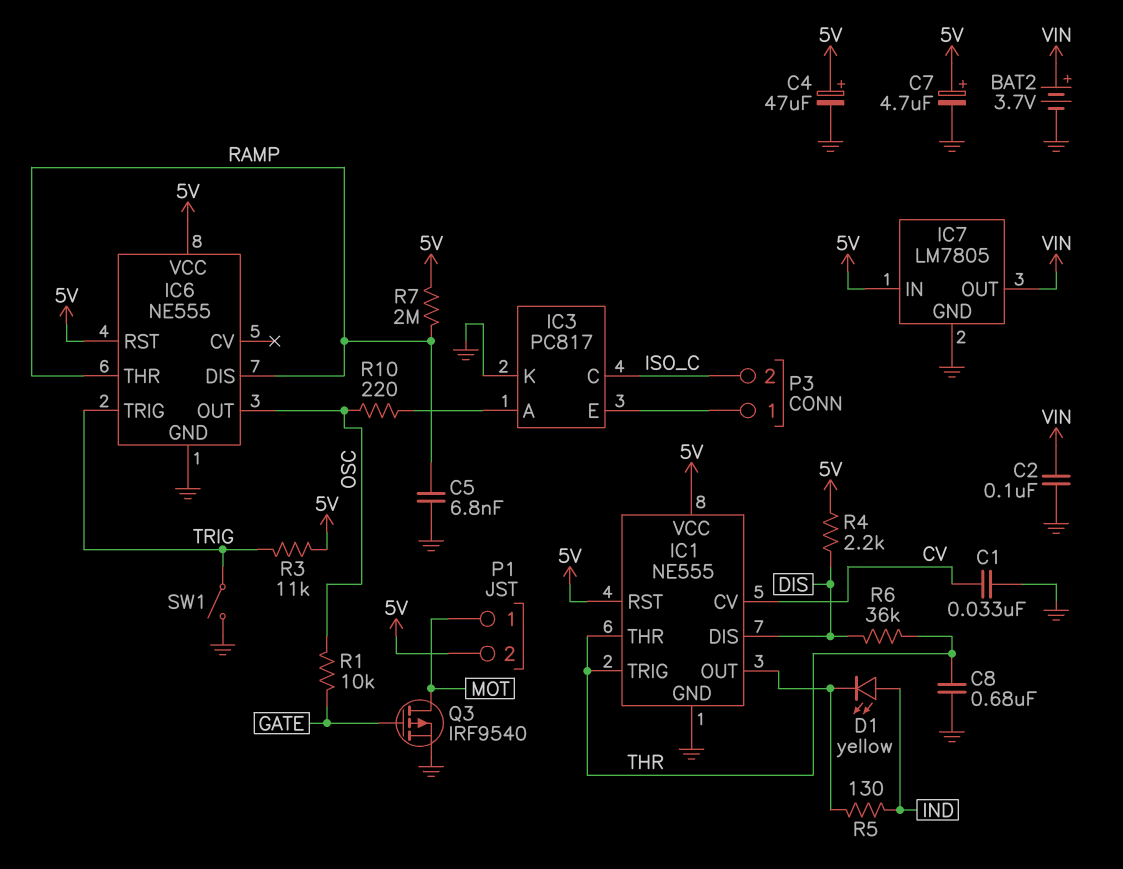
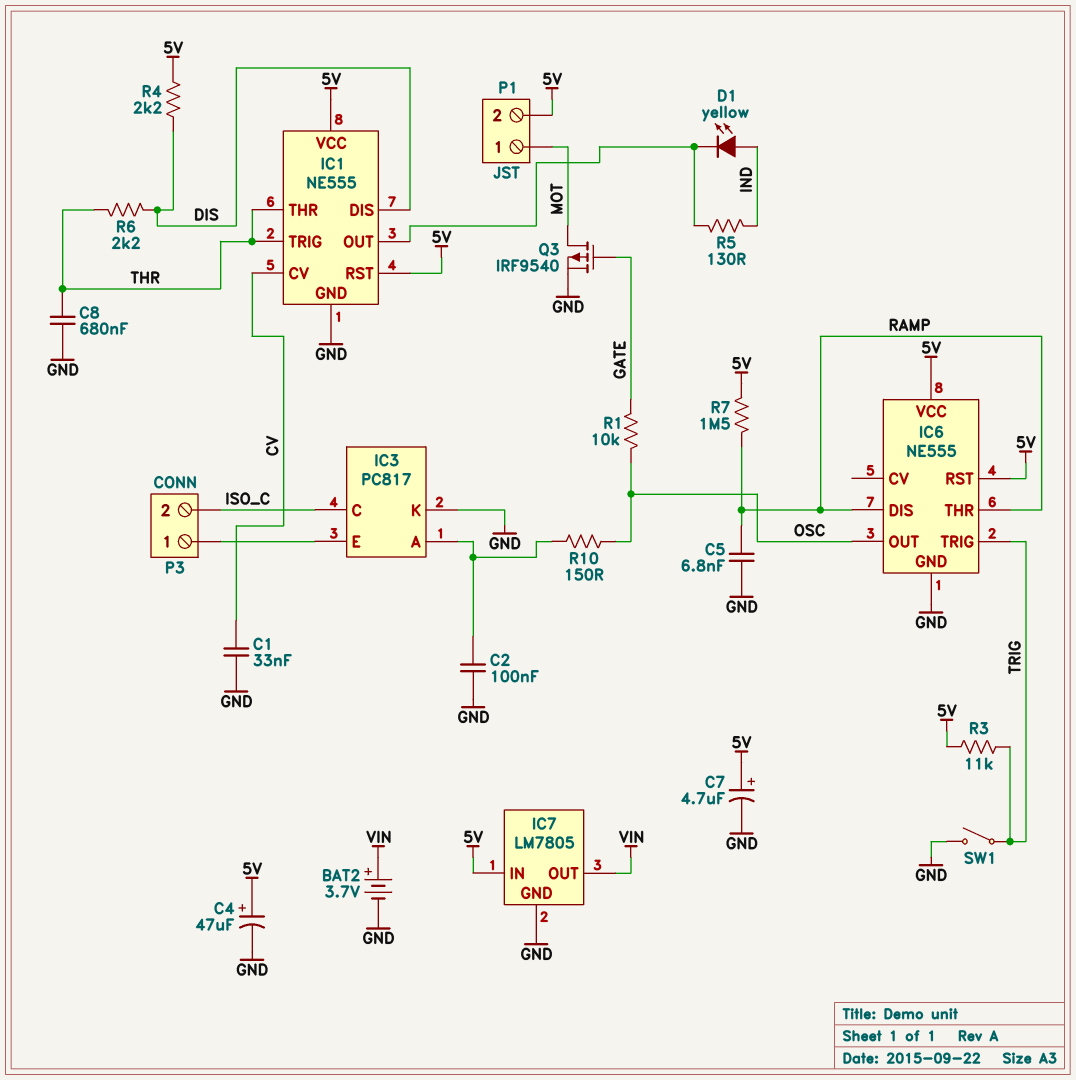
C2: 100nF (GND, VIN) -> 100nF (GND, IC3/A)
R6: 36k (DIS, THR) -> 2.2k (DIS, THR)
R7: 2M (5V, RAMP) -> 1.5M (5V, RAMP)
R10: 220 (IC3/A, OSC) -> 150 (IC3/A, OSC)

